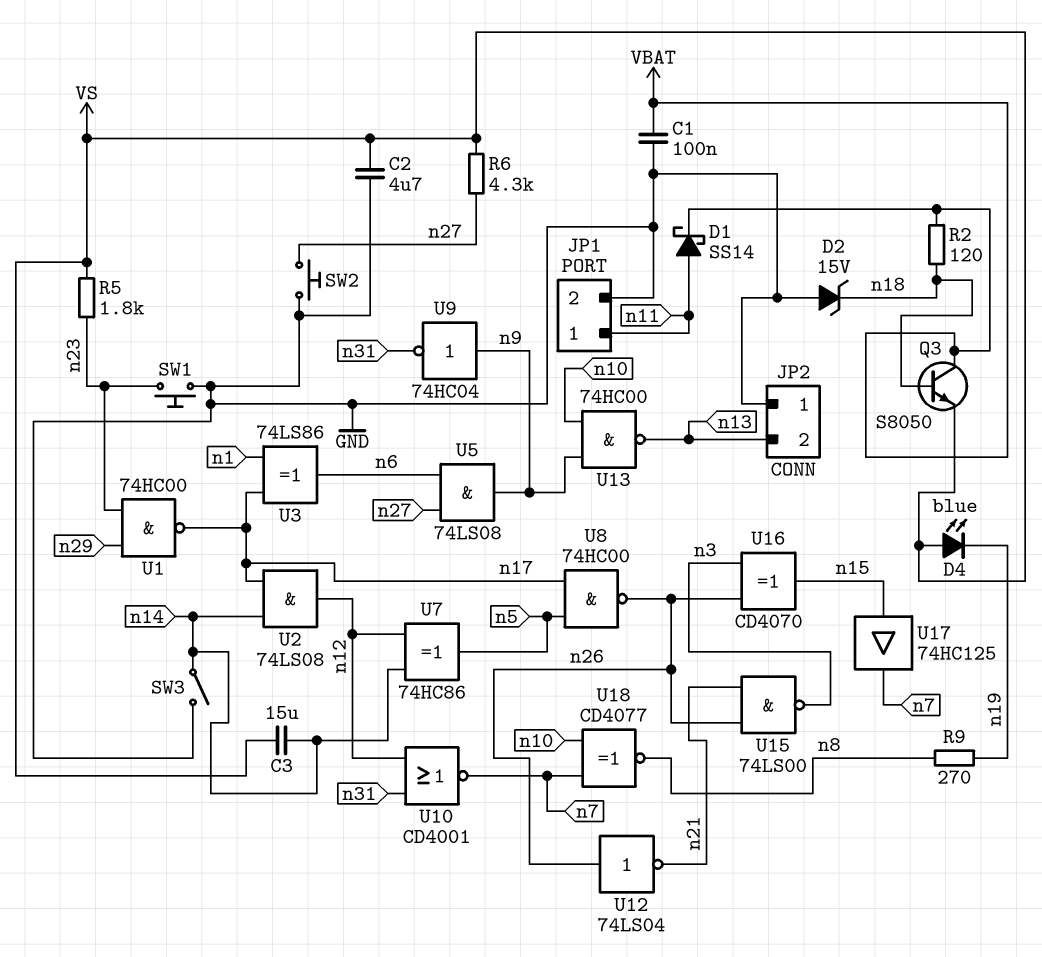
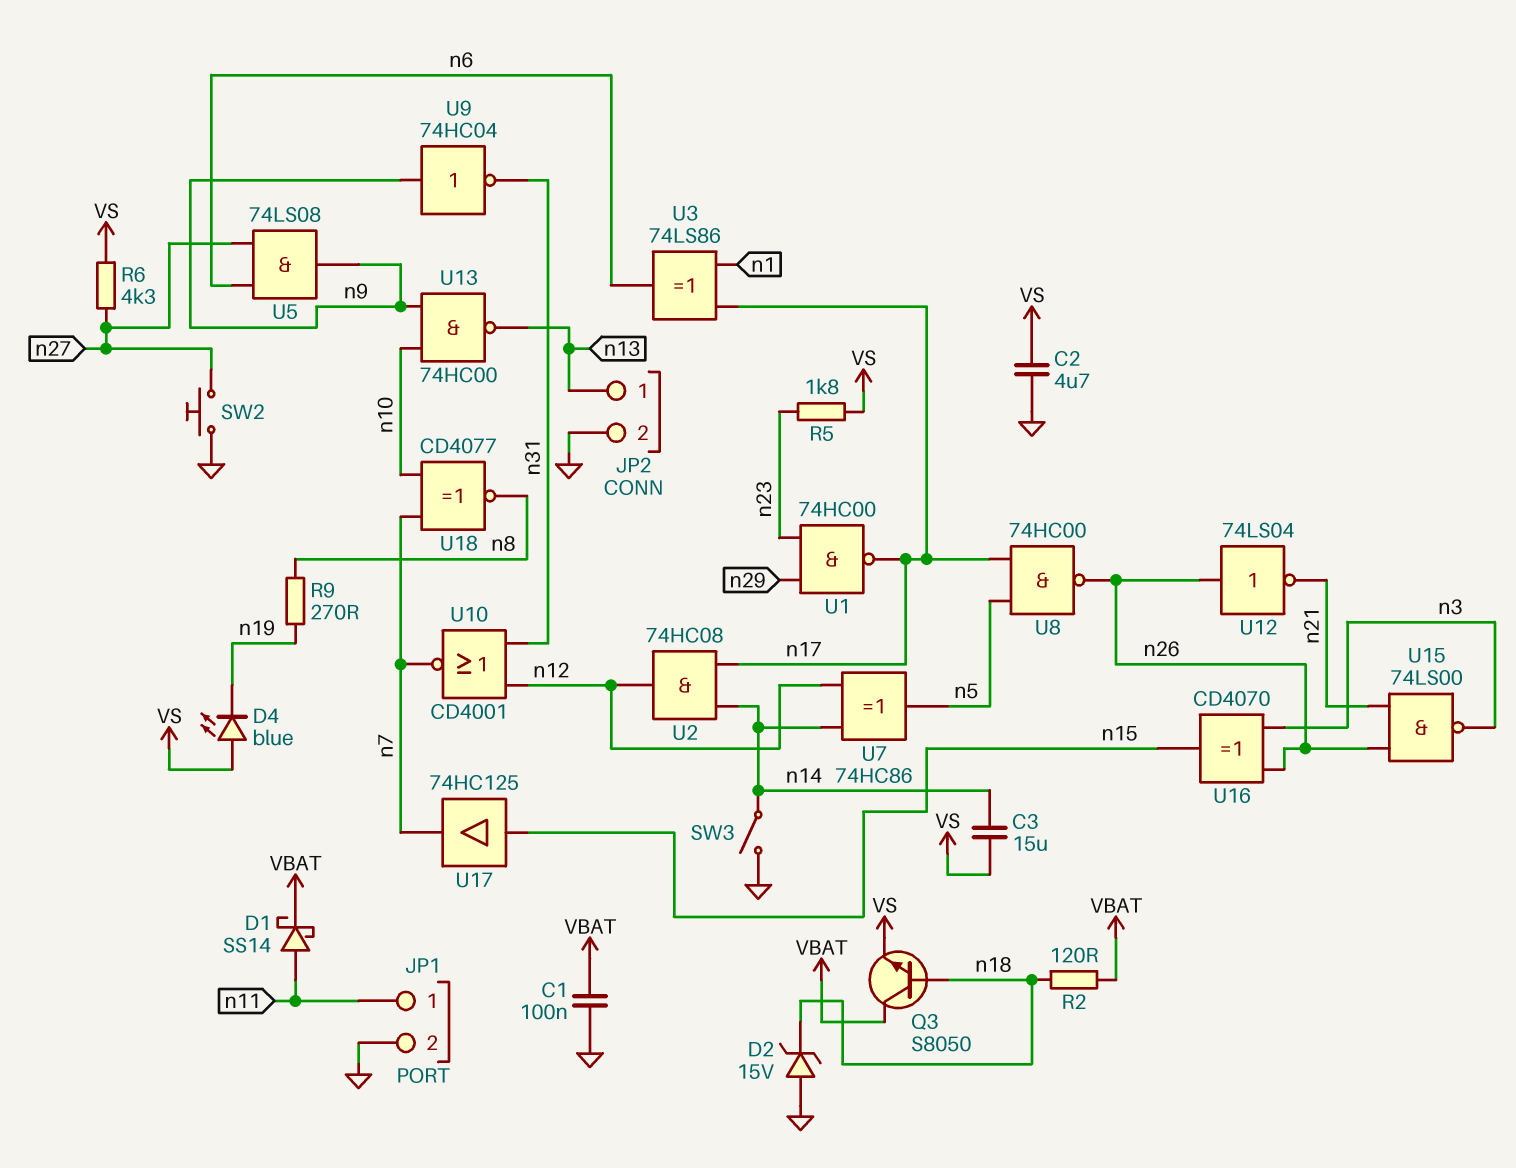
JP2 pin 1: GND -> n13
JP2 pin 2: n13 -> GND
SW1: button (GND, n23) -> none
U2: AND 74LS08 (in n14, in n17, out n12) -> AND 74HC08 (in n14, in n17, out n12)

